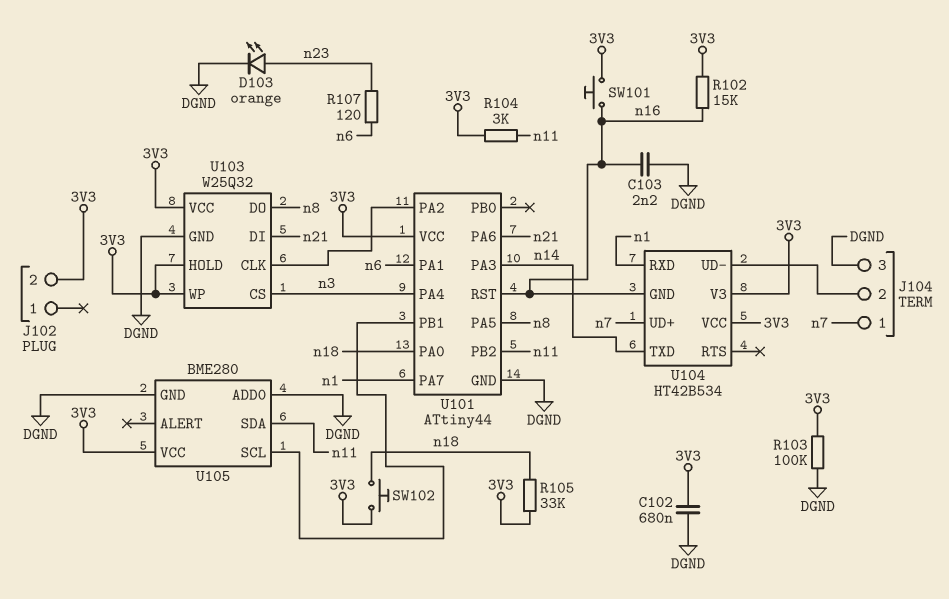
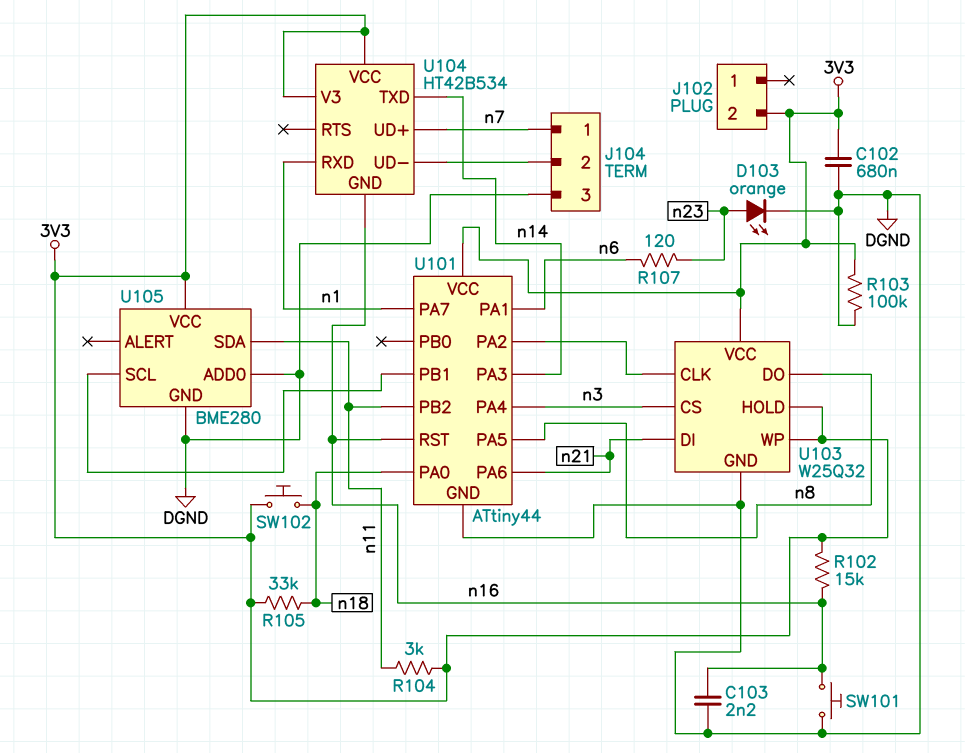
SW101: button (3V3, n16) -> button (DGND, n16)

